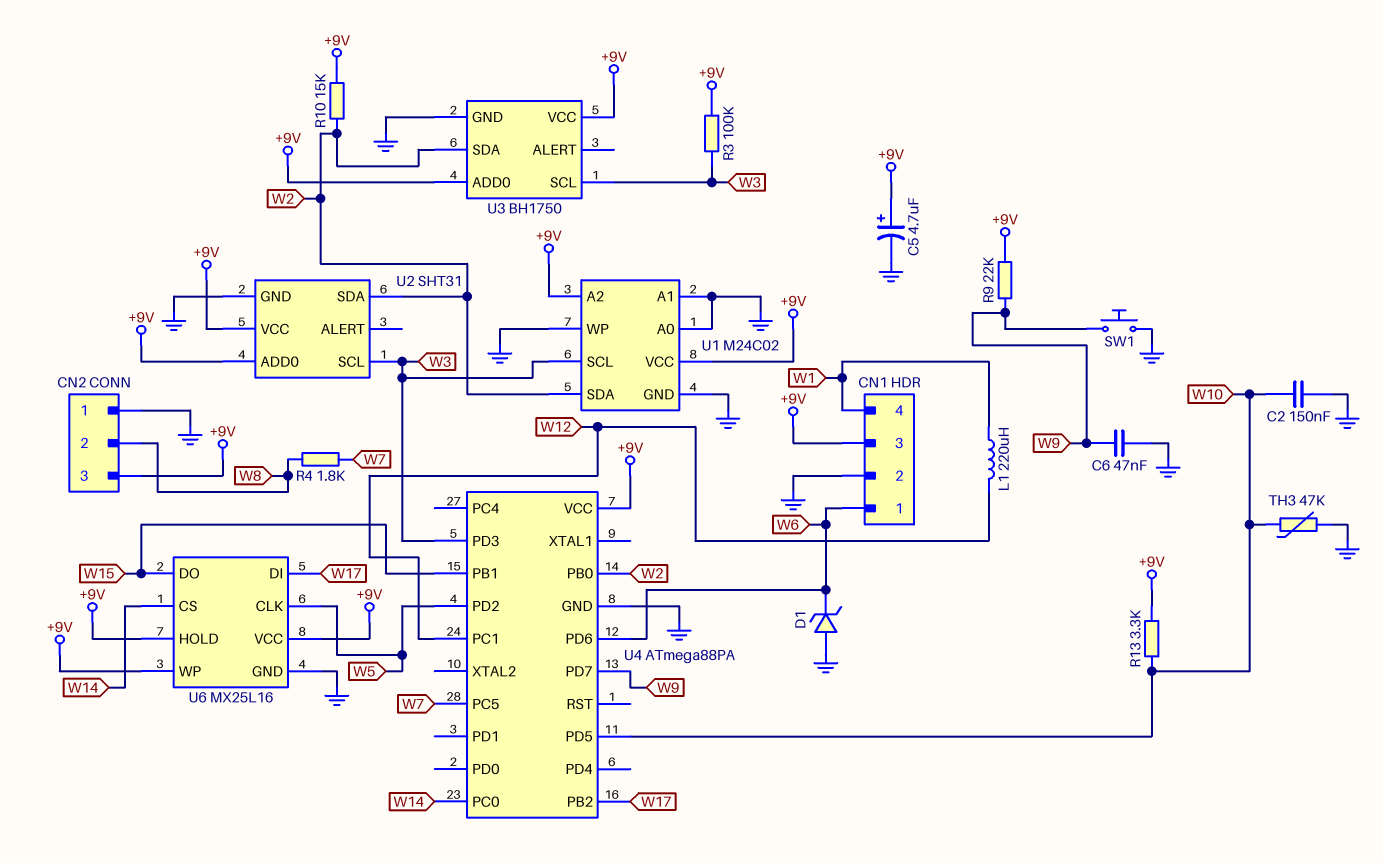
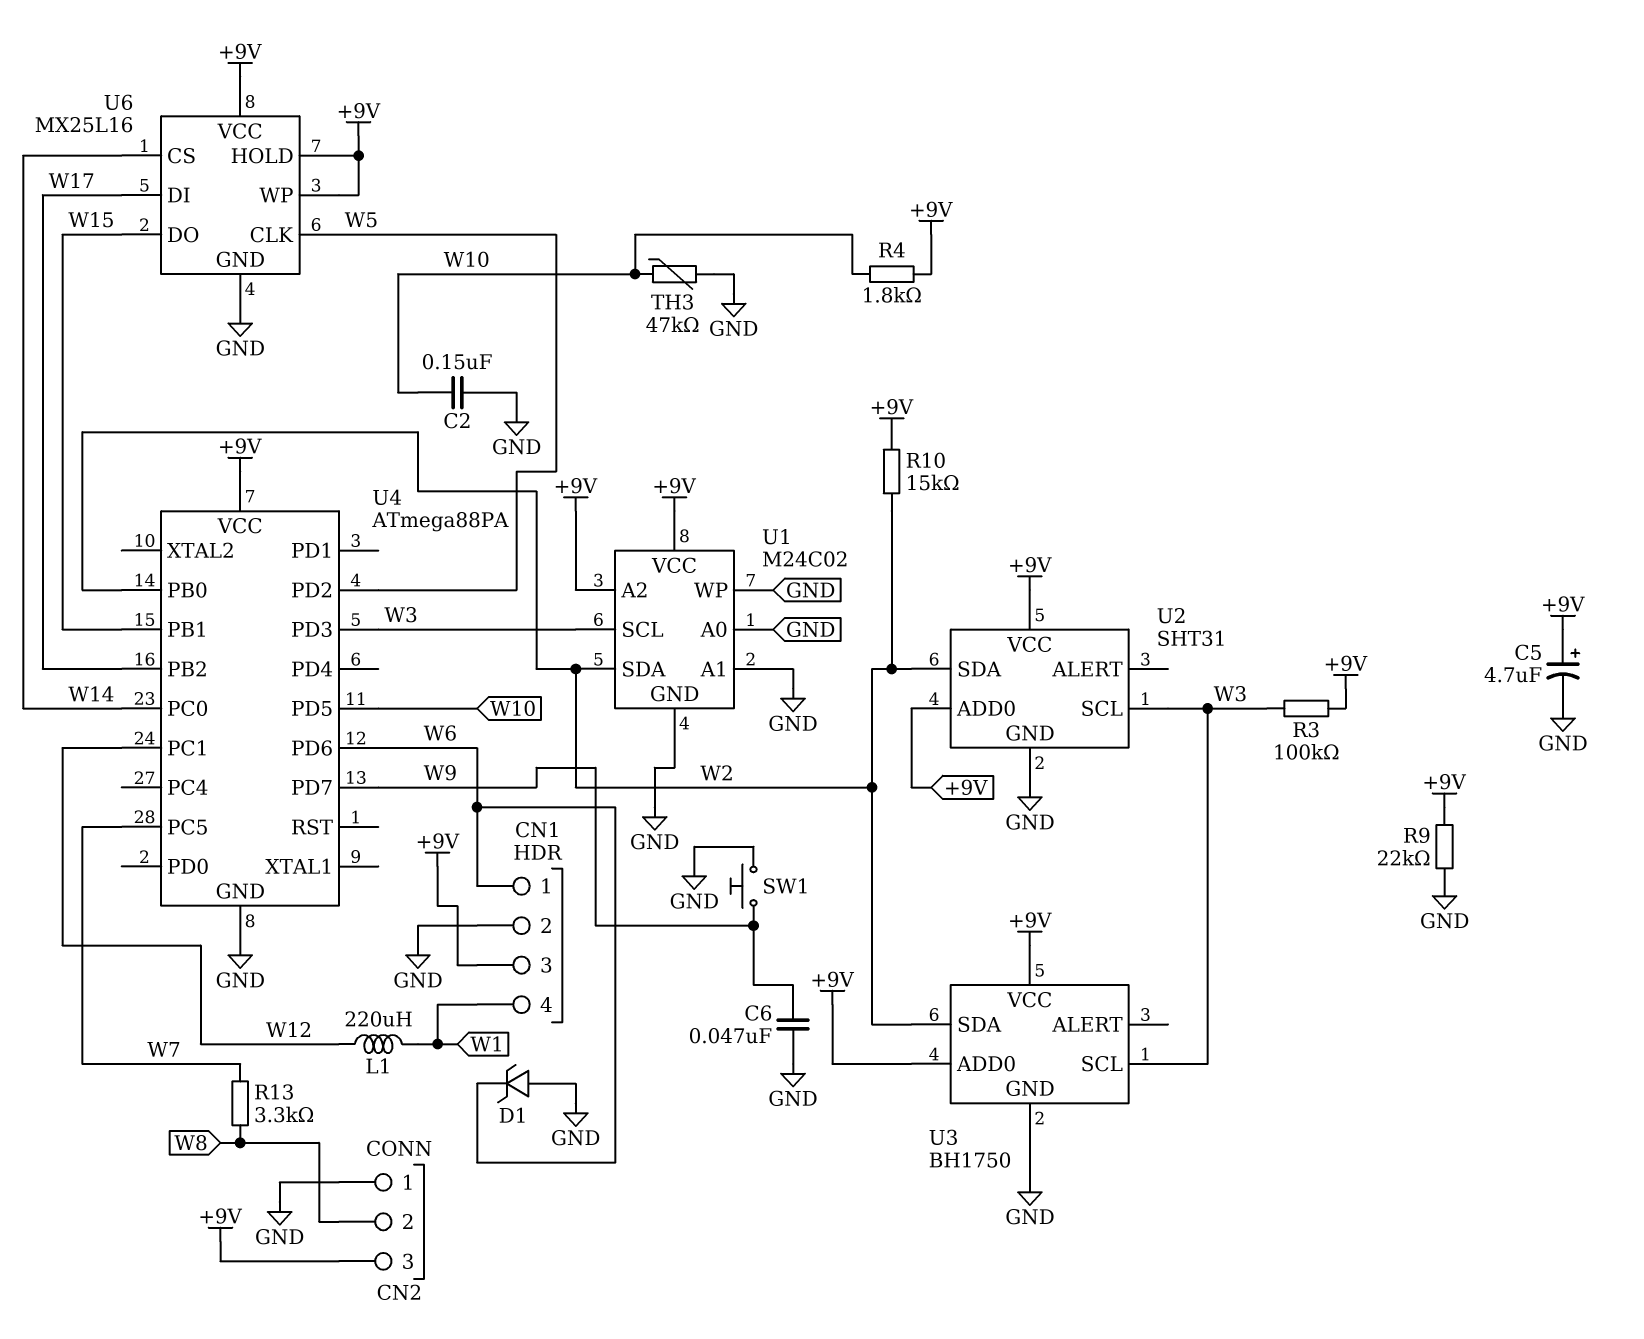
R4: 1.8k (W7, W8) -> 1.8k (+9V, W10)
R9: 22k (+9V, W9) -> 22k (+9V, GND)
R13: 3.3k (+9V, W10) -> 3.3k (W7, W8)

